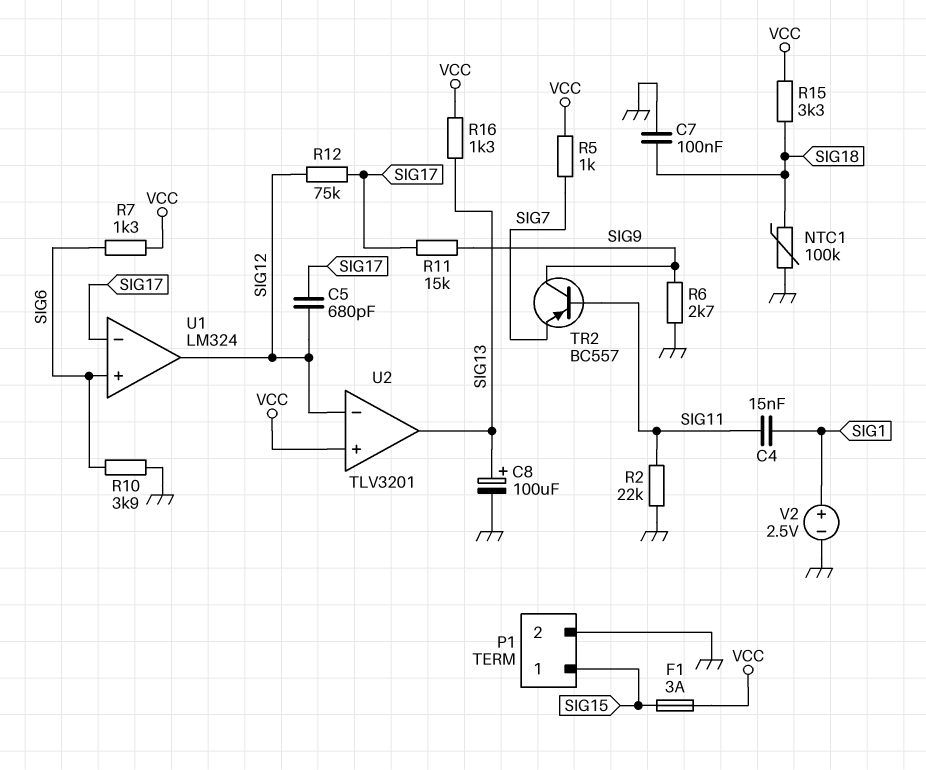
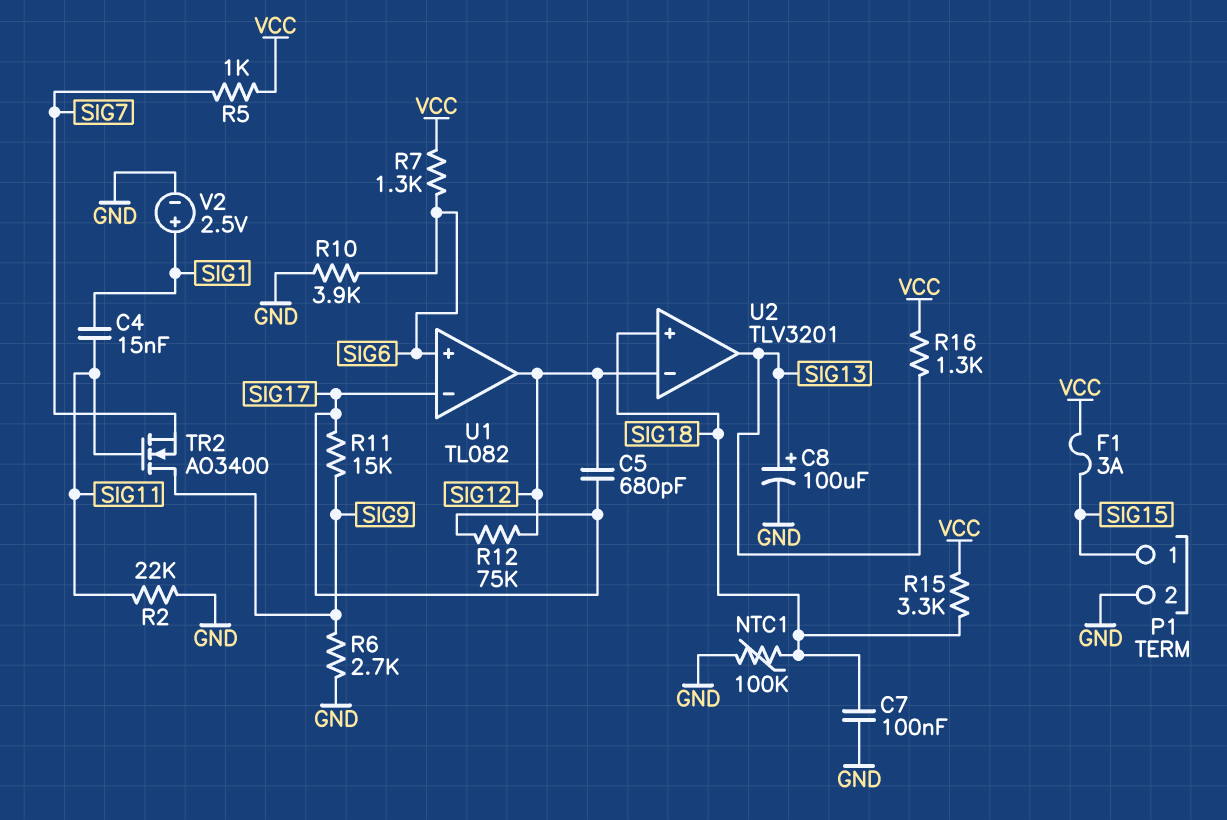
TR2: PNP BC557 (B SIG11, C SIG9, E SIG7) -> NMOS AO3400 (G SIG11, D SIG9, S SIG7)
U1: LM324 -> TL082
U2 pin in+: VCC -> SIG18

